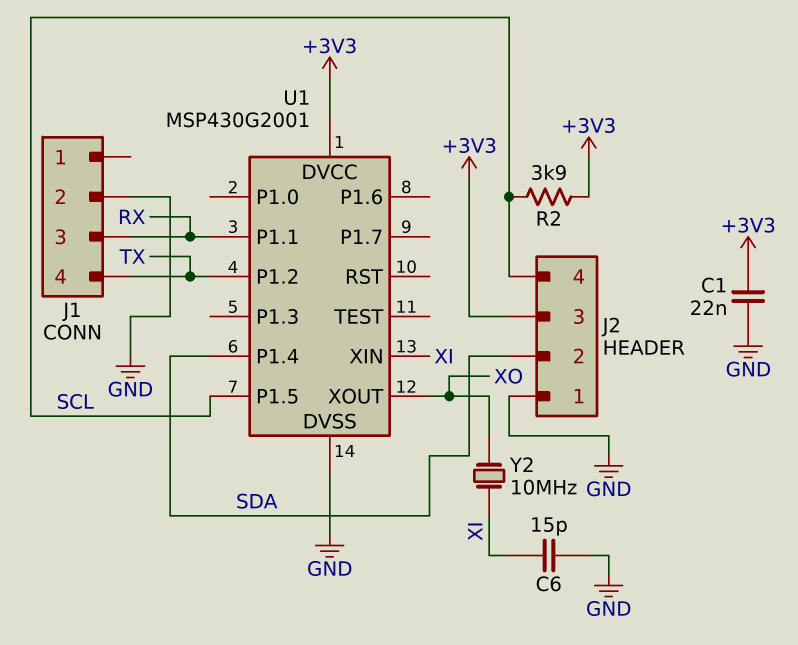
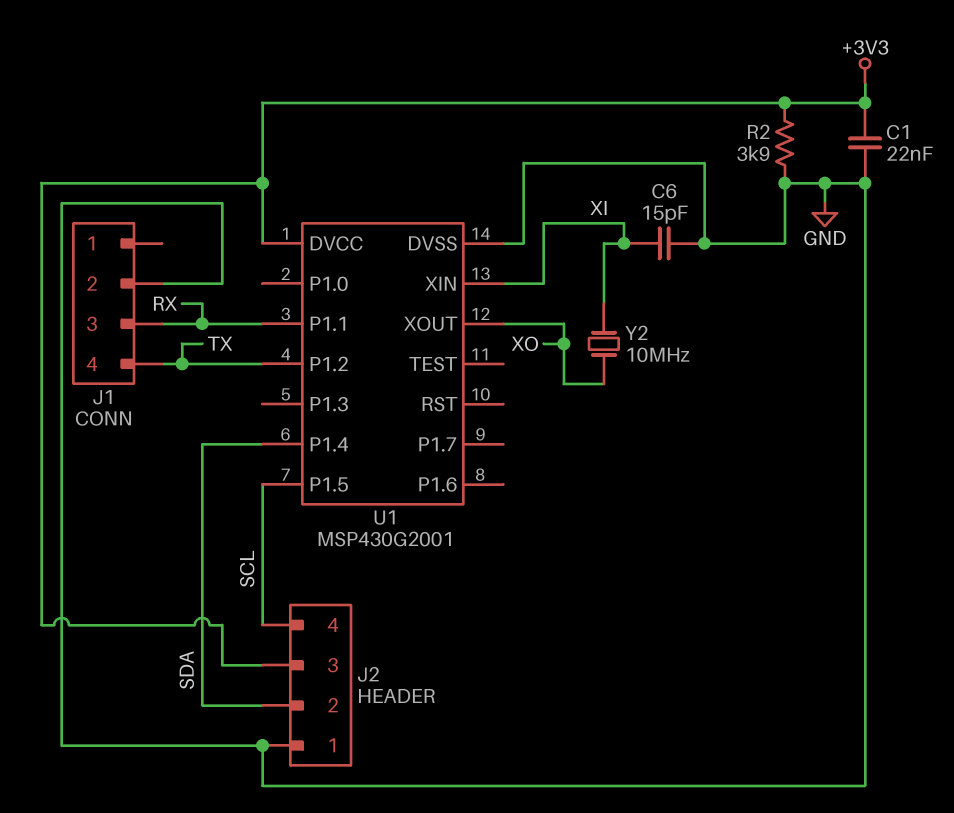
R2: 3.9k (+3V3, SCL) -> 3.9k (+3V3, GND)

